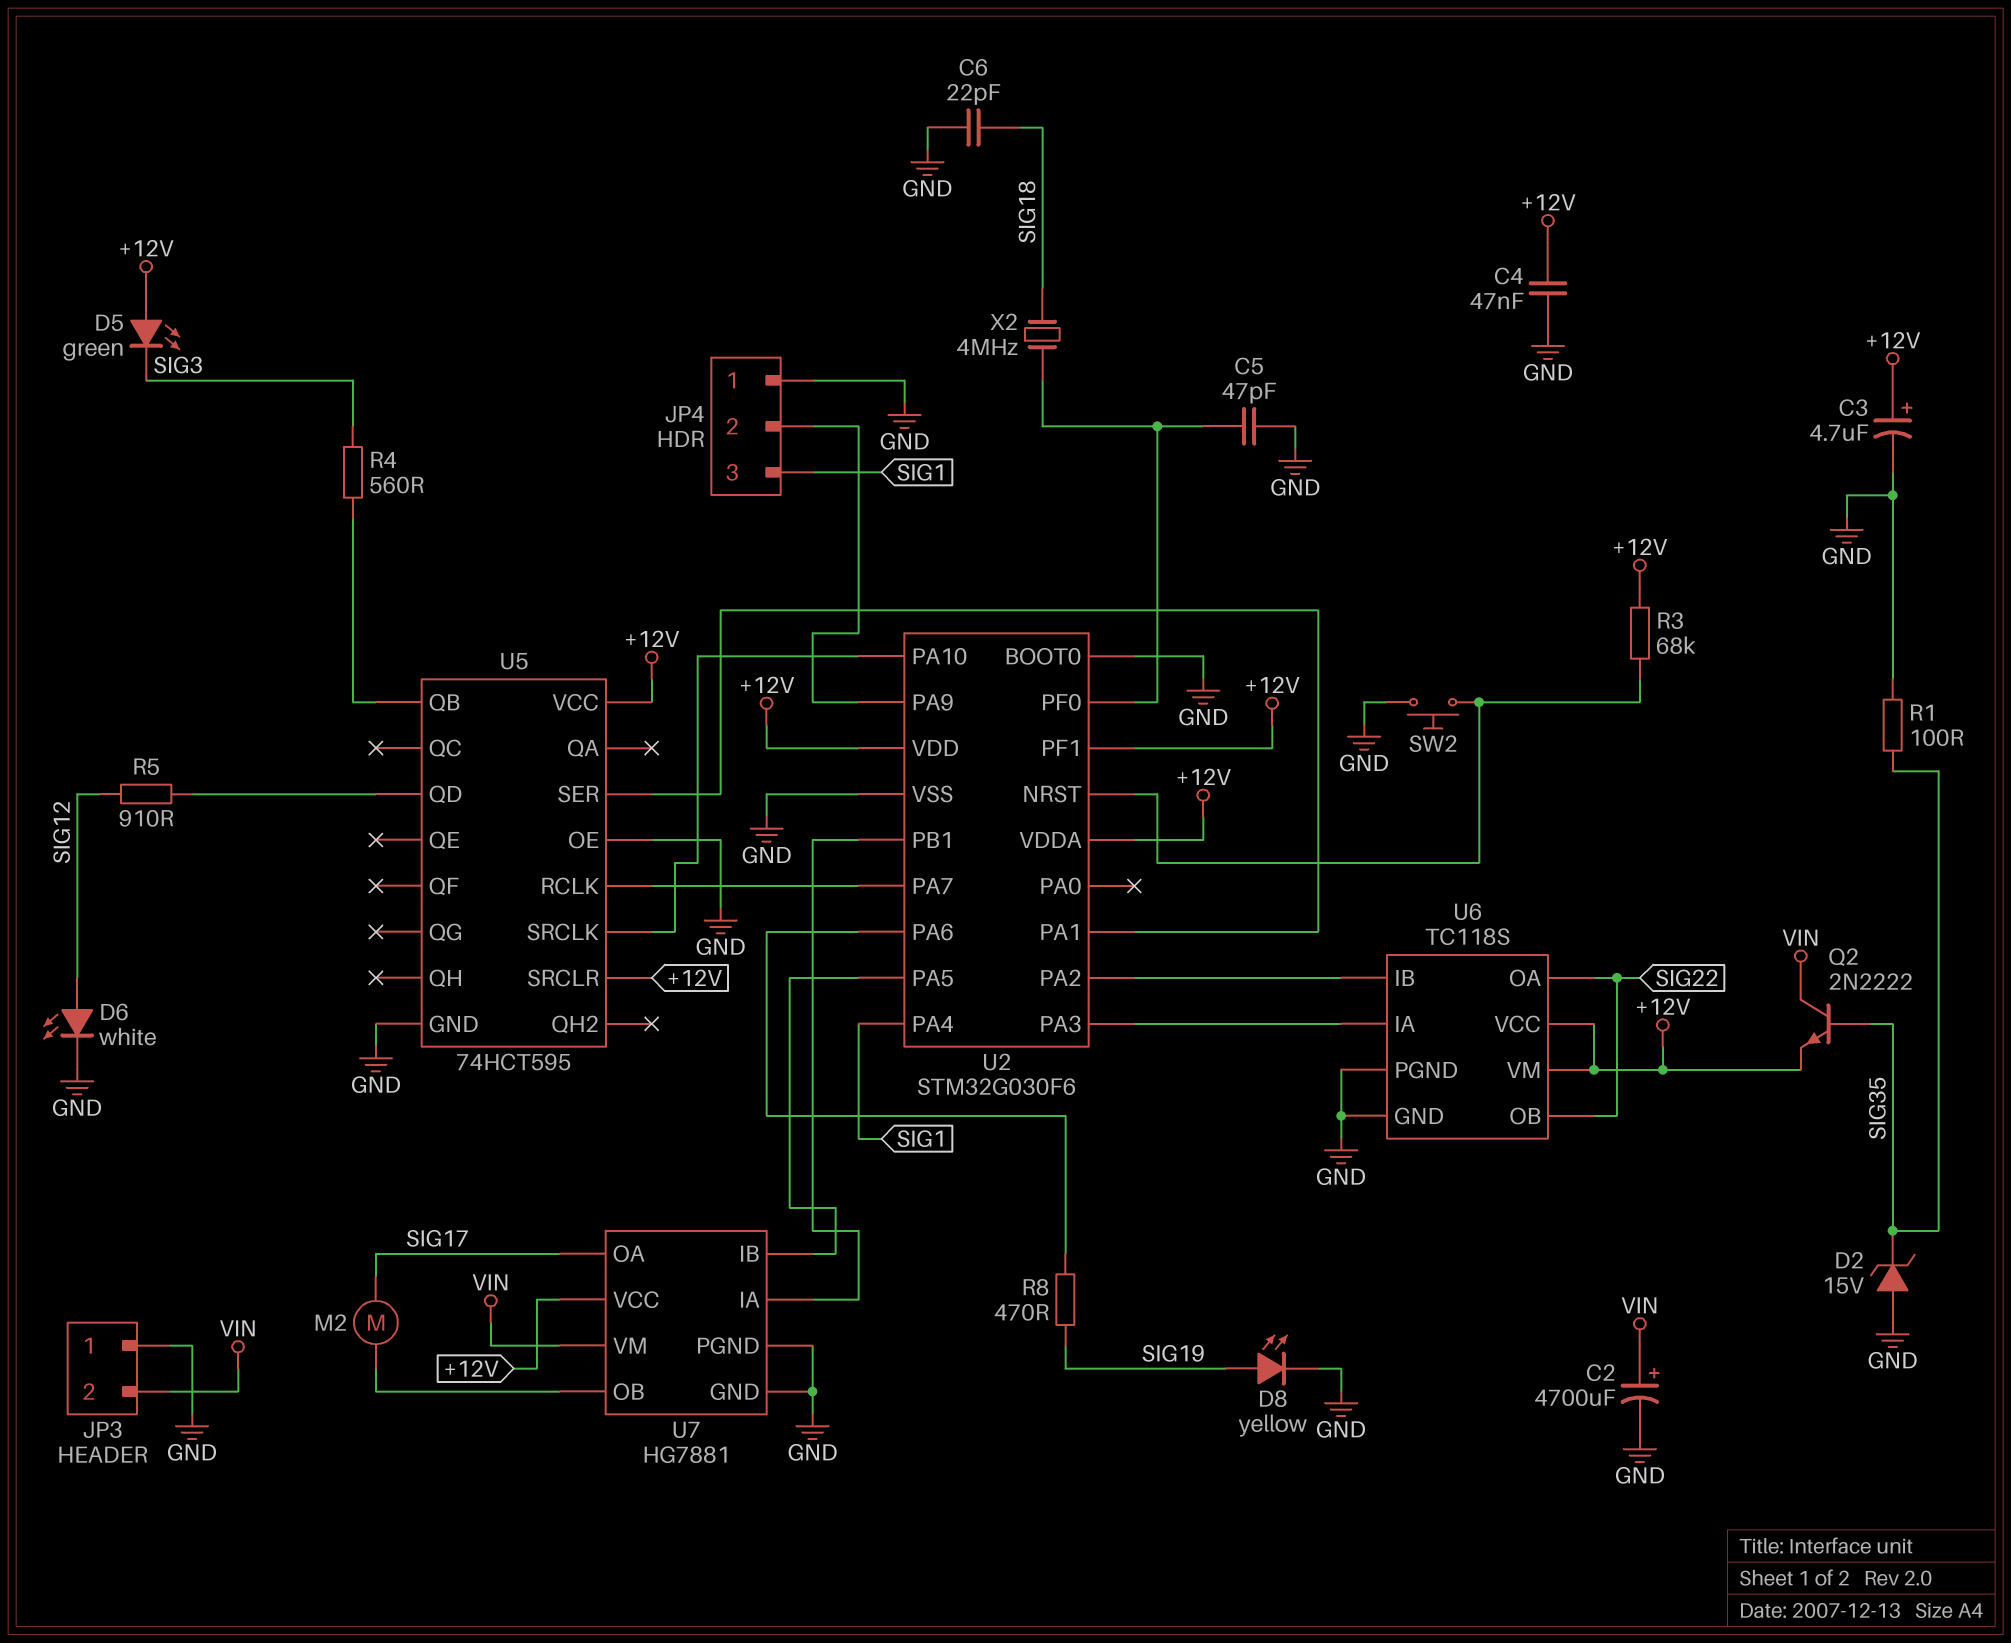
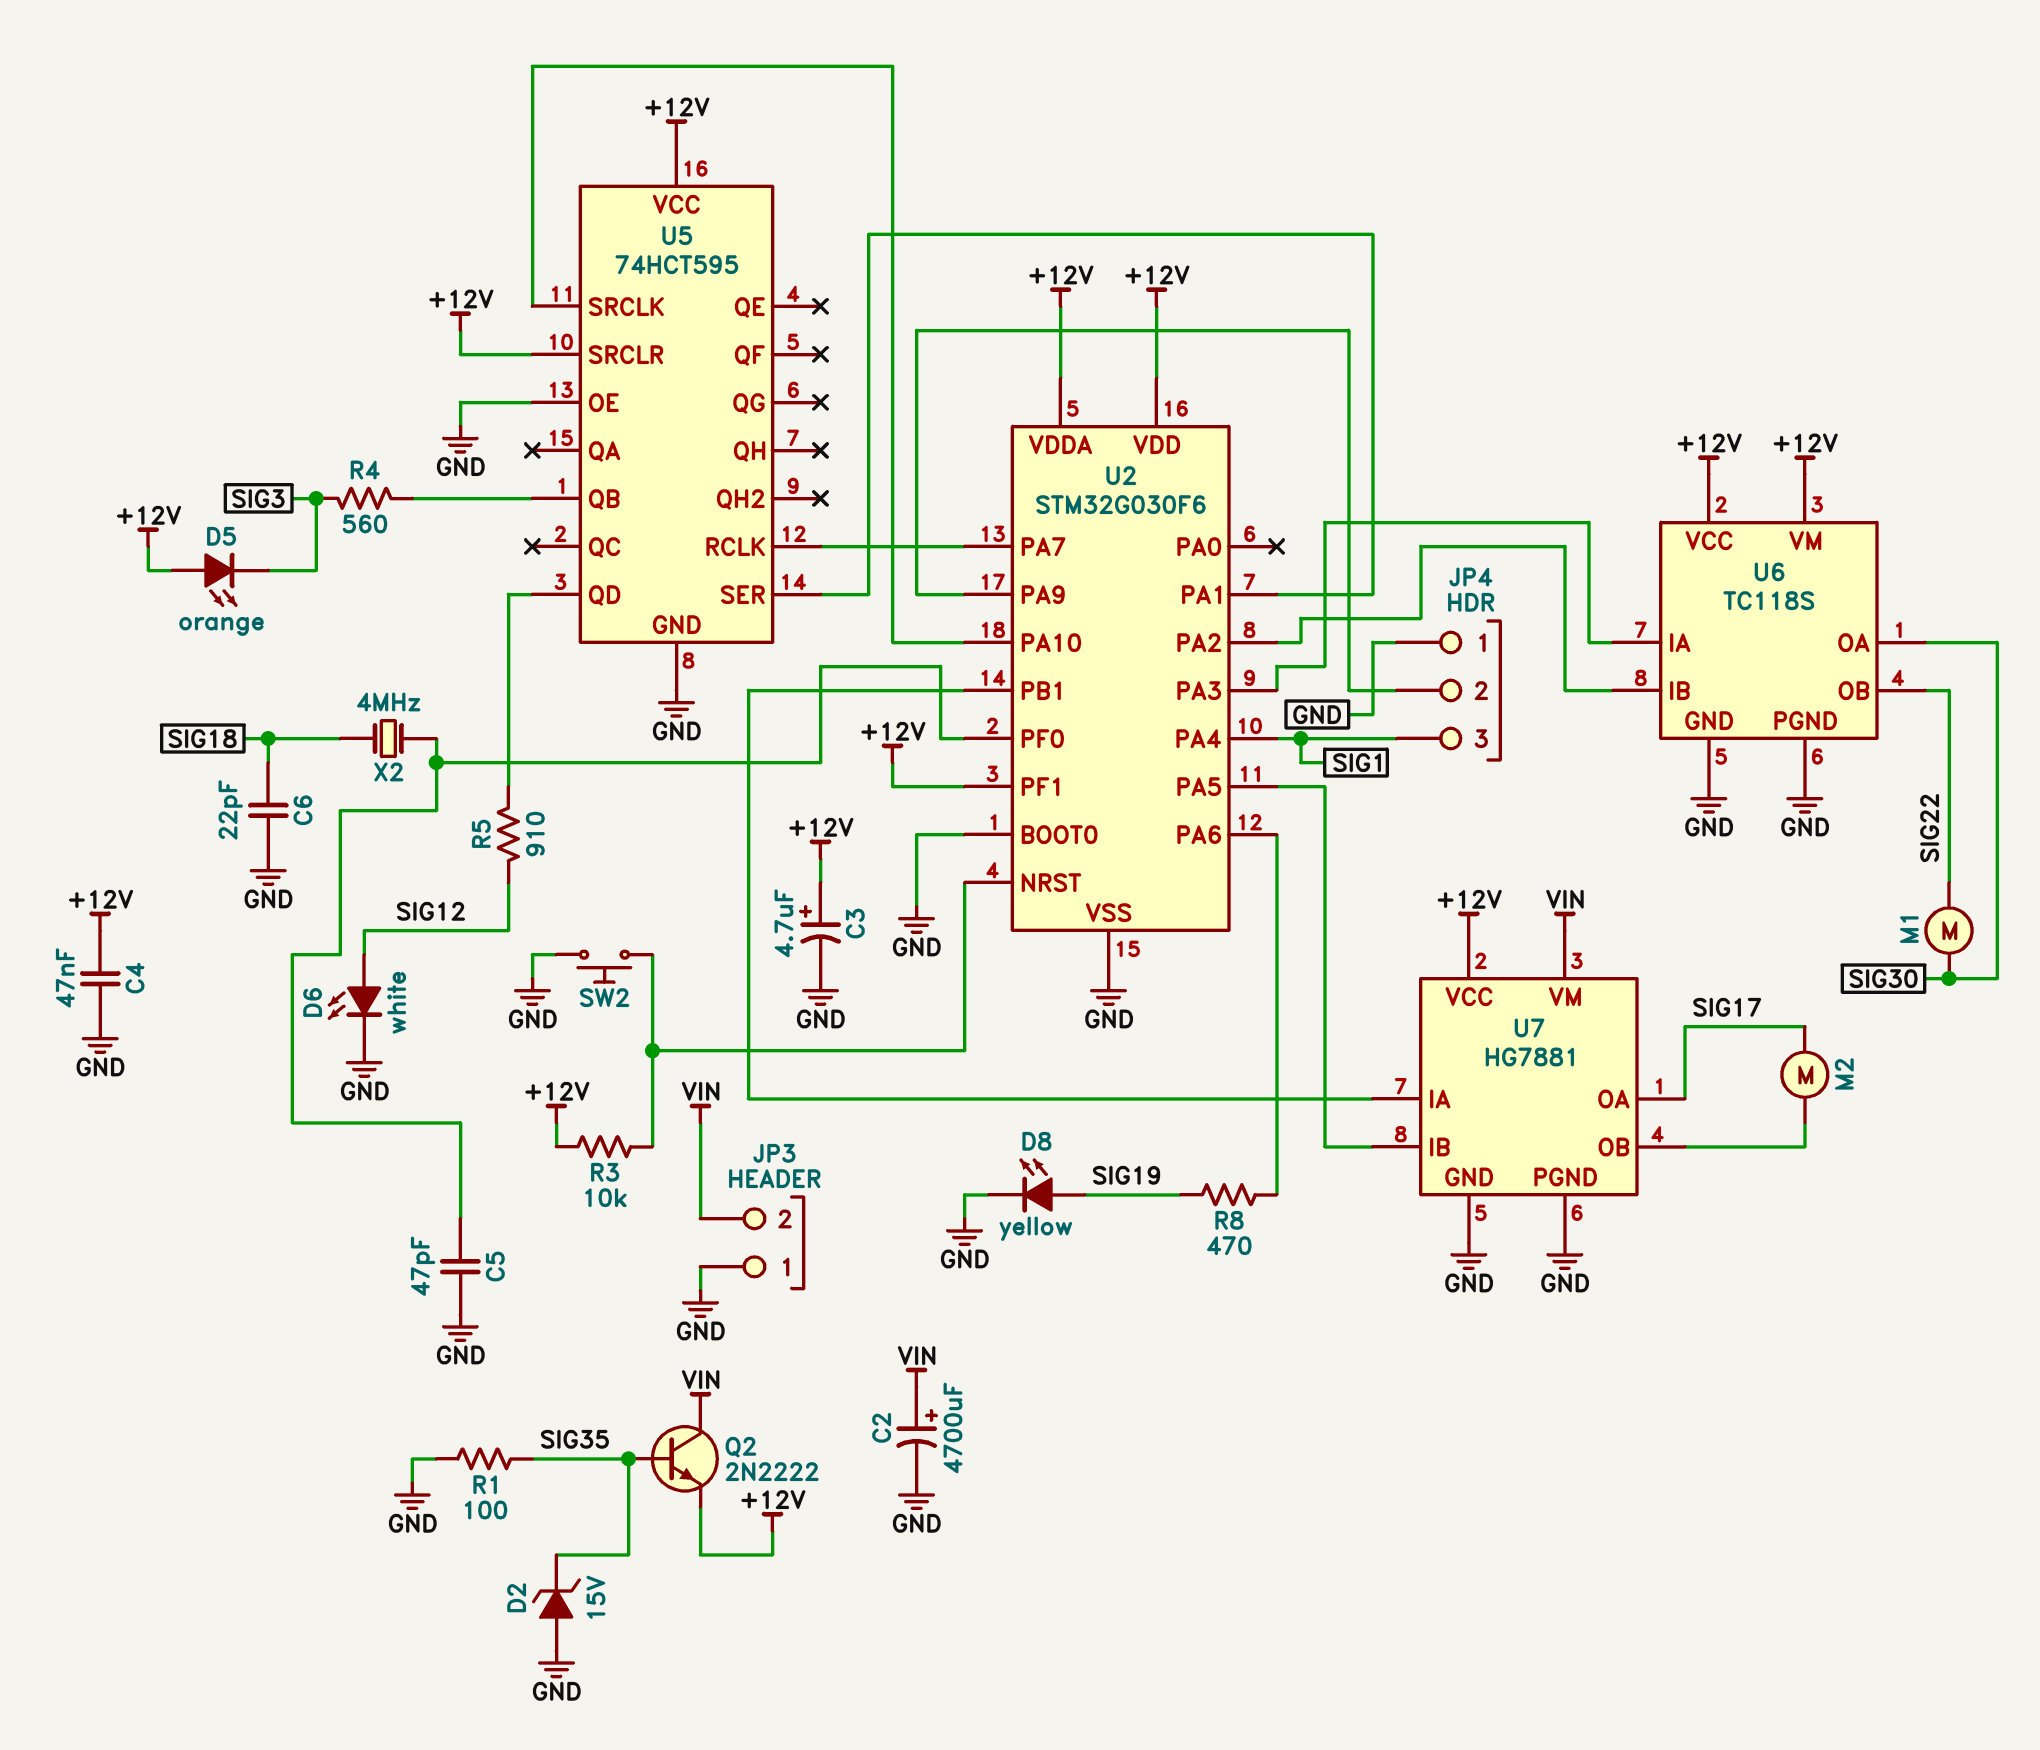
D5: LED green (A +12V, K SIG3) -> LED orange (A +12V, K SIG3)
M1: none -> motor (SIG22, SIG30)
R3: 68k (+12V, U2/NRST) -> 10k (+12V, U2/NRST)
U6 pin OA: SIG22 -> SIG30

